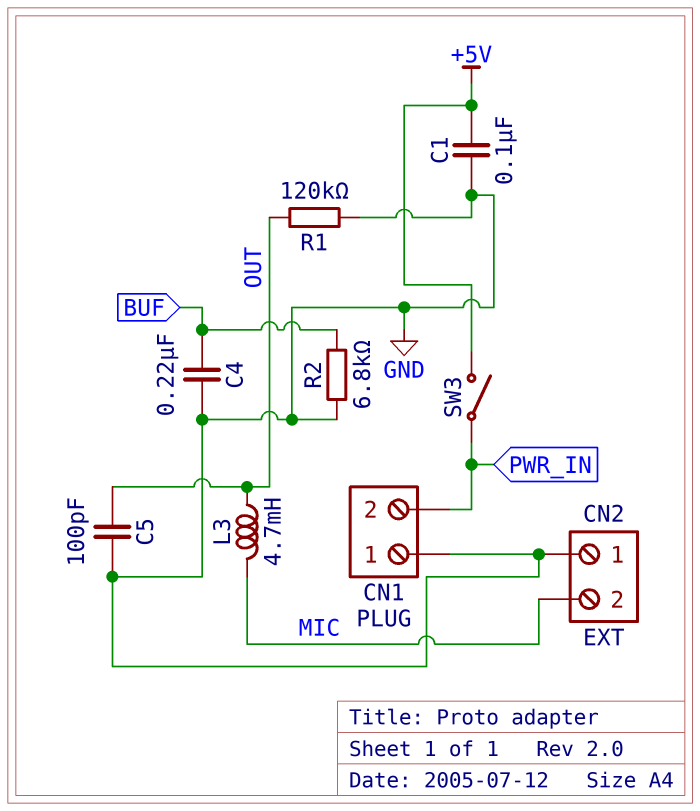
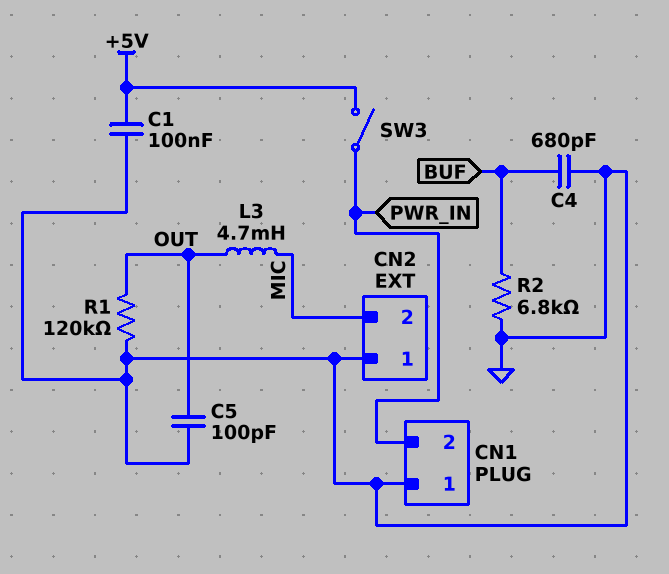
C4: 220nF (BUF, GND) -> 680pF (BUF, GND)

